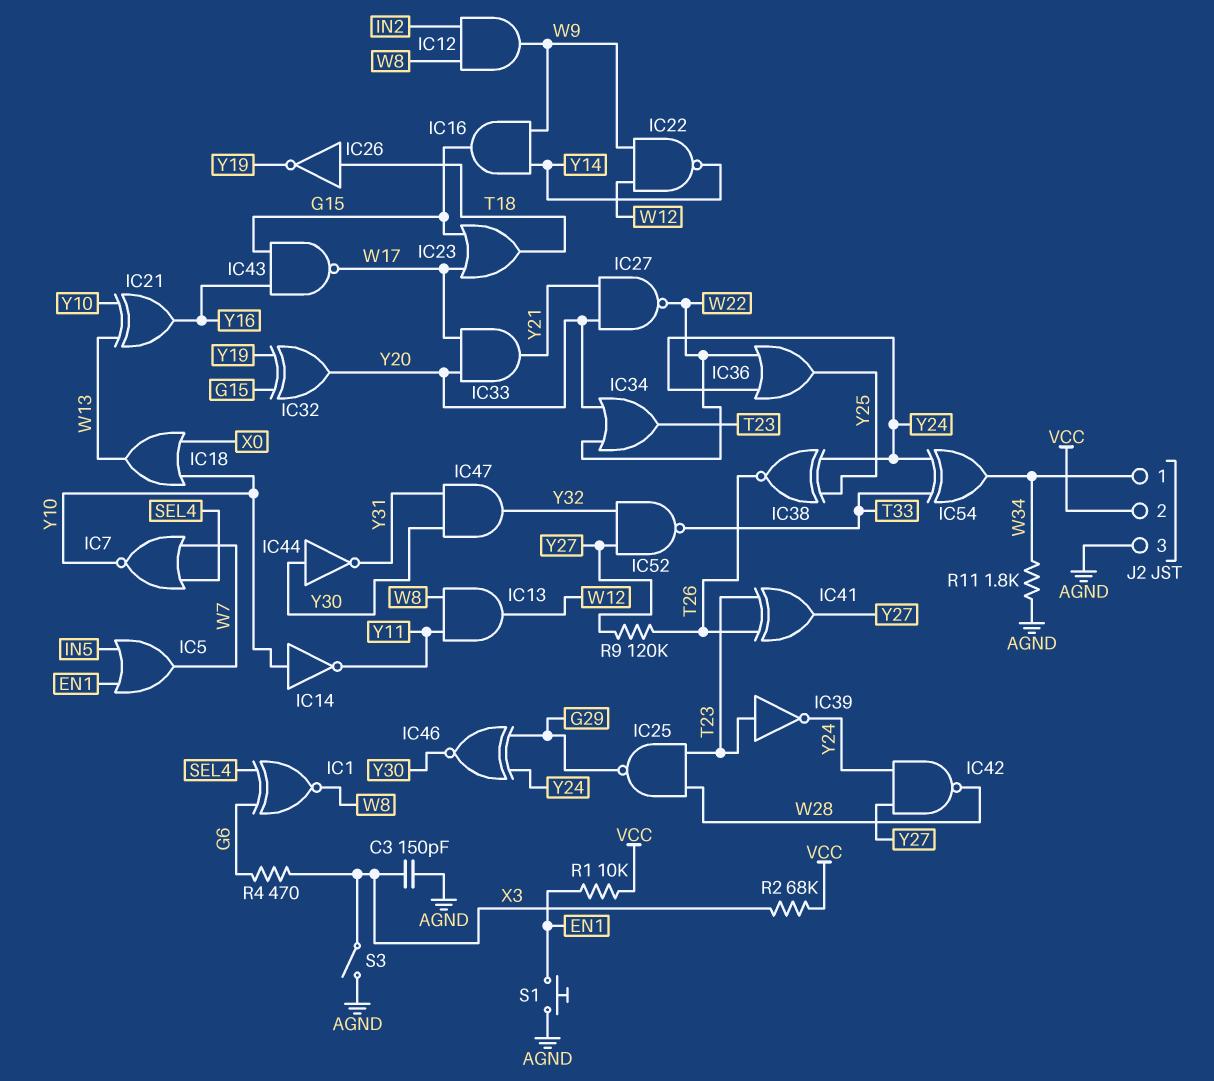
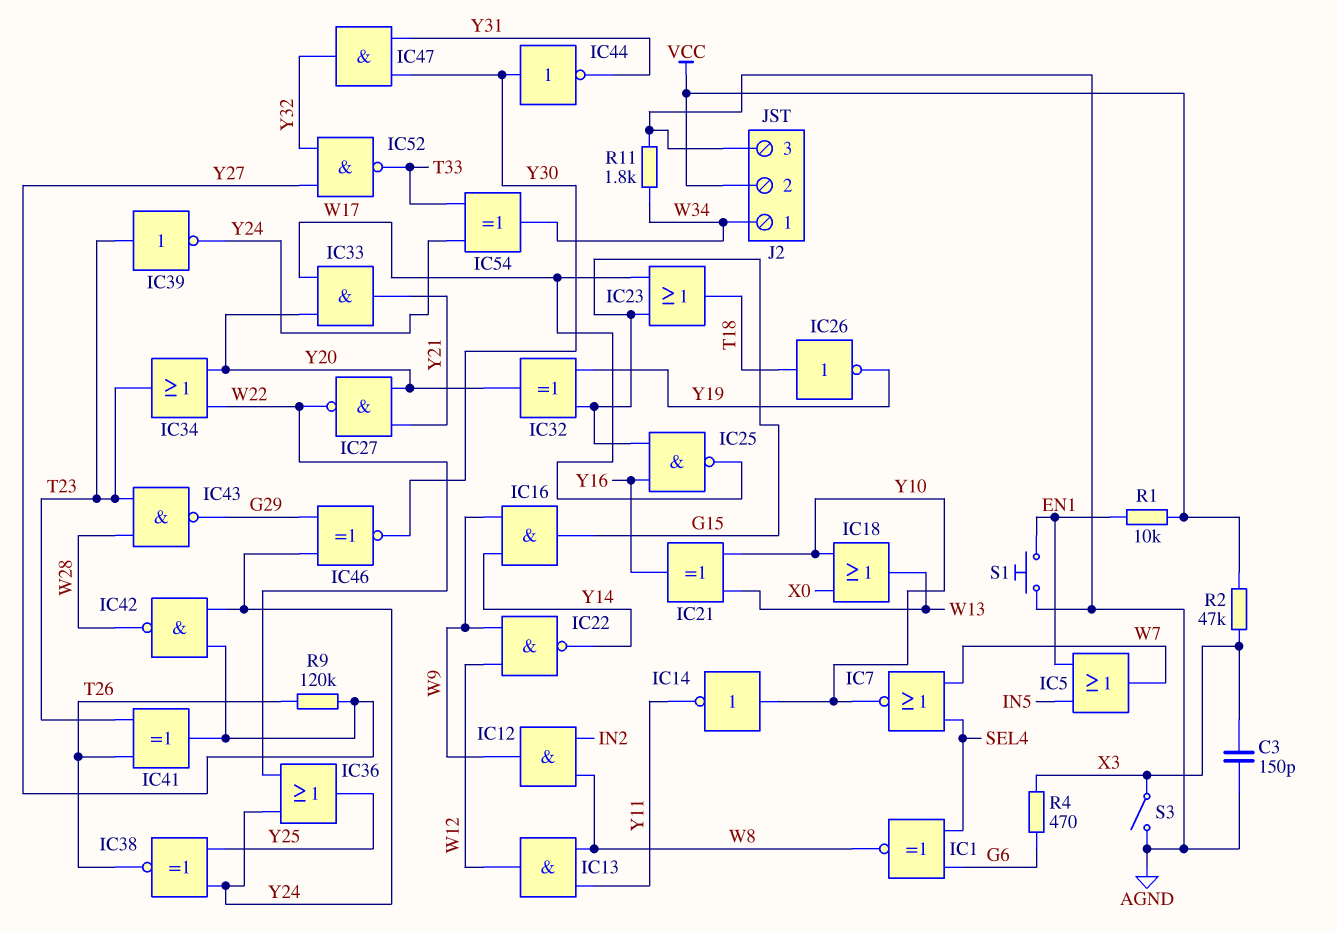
IC25: NAND (in T23, in W28, out G29) -> NAND (in G15, in Y16, out W17)
IC43: NAND (in G15, in Y16, out W17) -> NAND (in T23, in W28, out G29)
R2: 68k (VCC, X3) -> 47k (VCC, X3)

